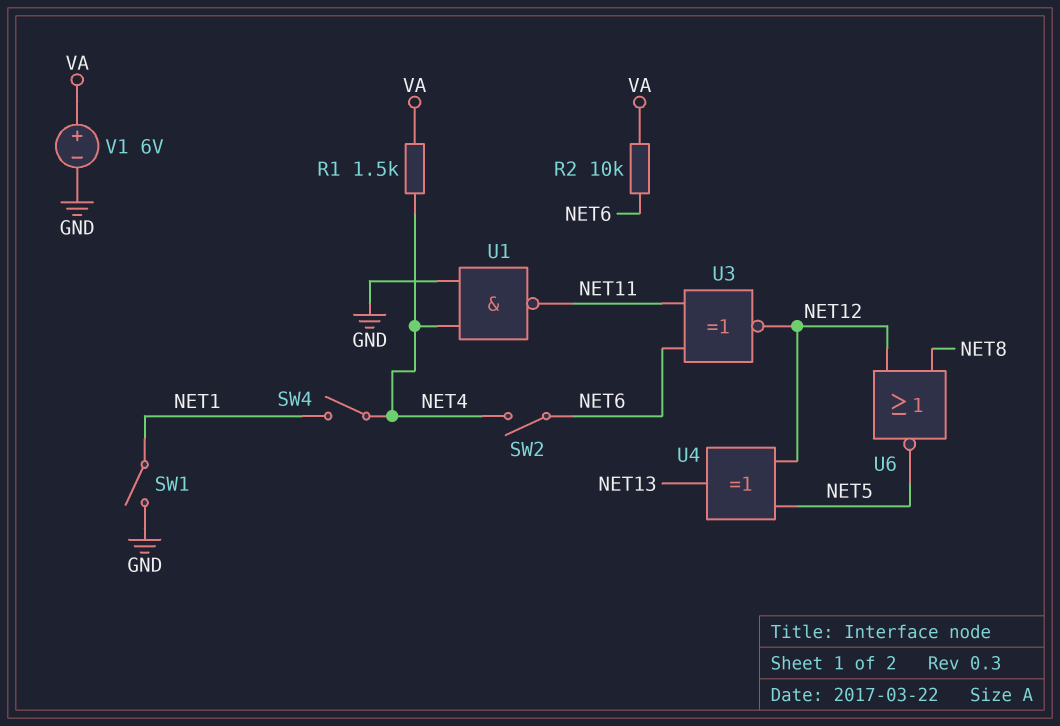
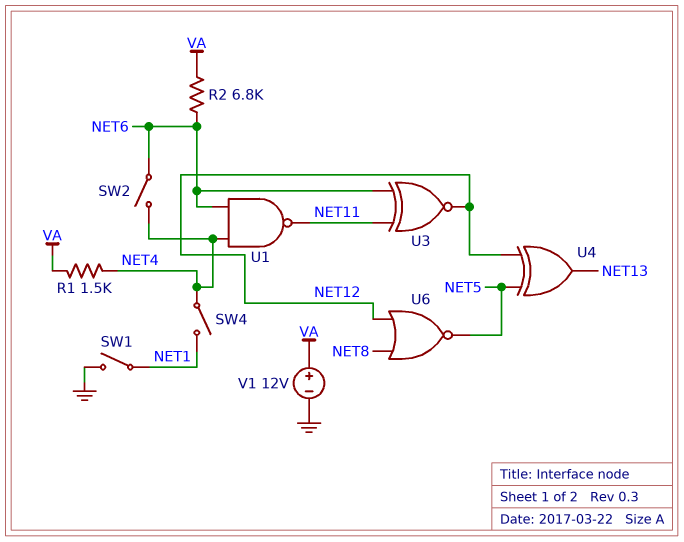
R2: 10k (NET6, VA) -> 6.8k (NET6, VA)
U1: NAND (in GND, in NET4, out NET11) -> NAND (in NET4, in NET6, out NET11)
V1: 6V (plus VA, minus GND) -> 12V (plus VA, minus GND)

